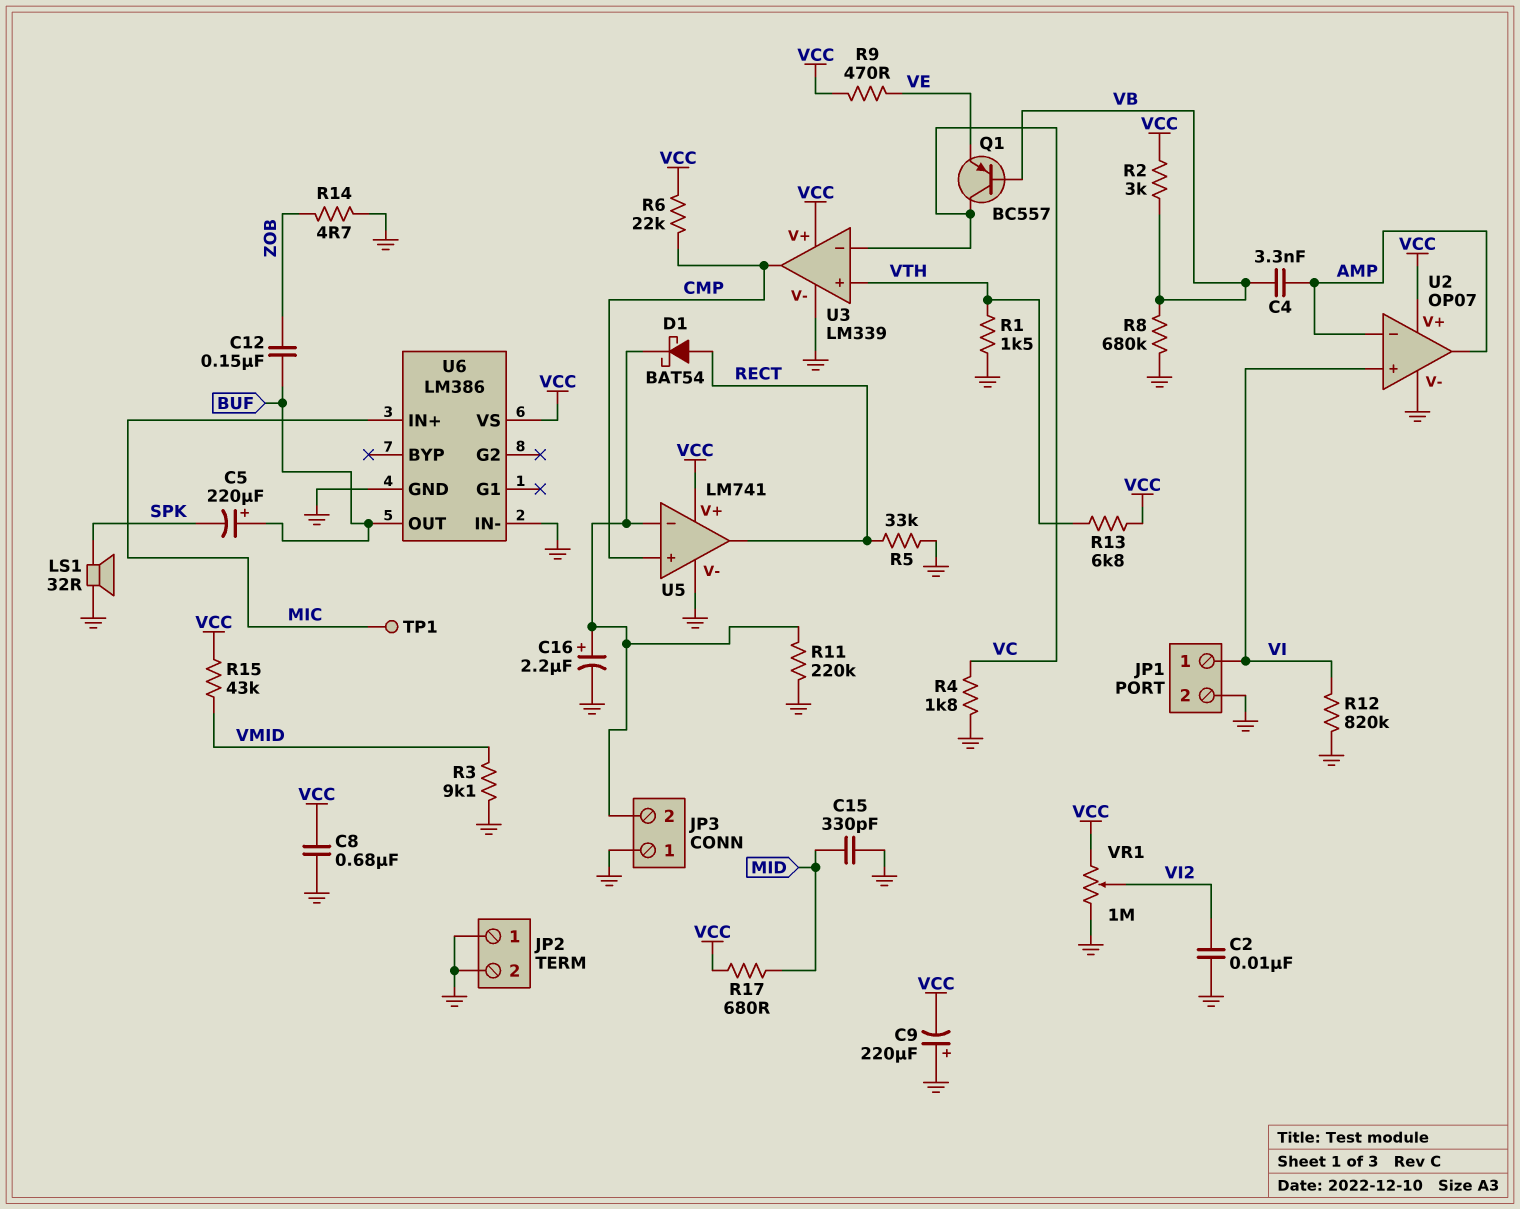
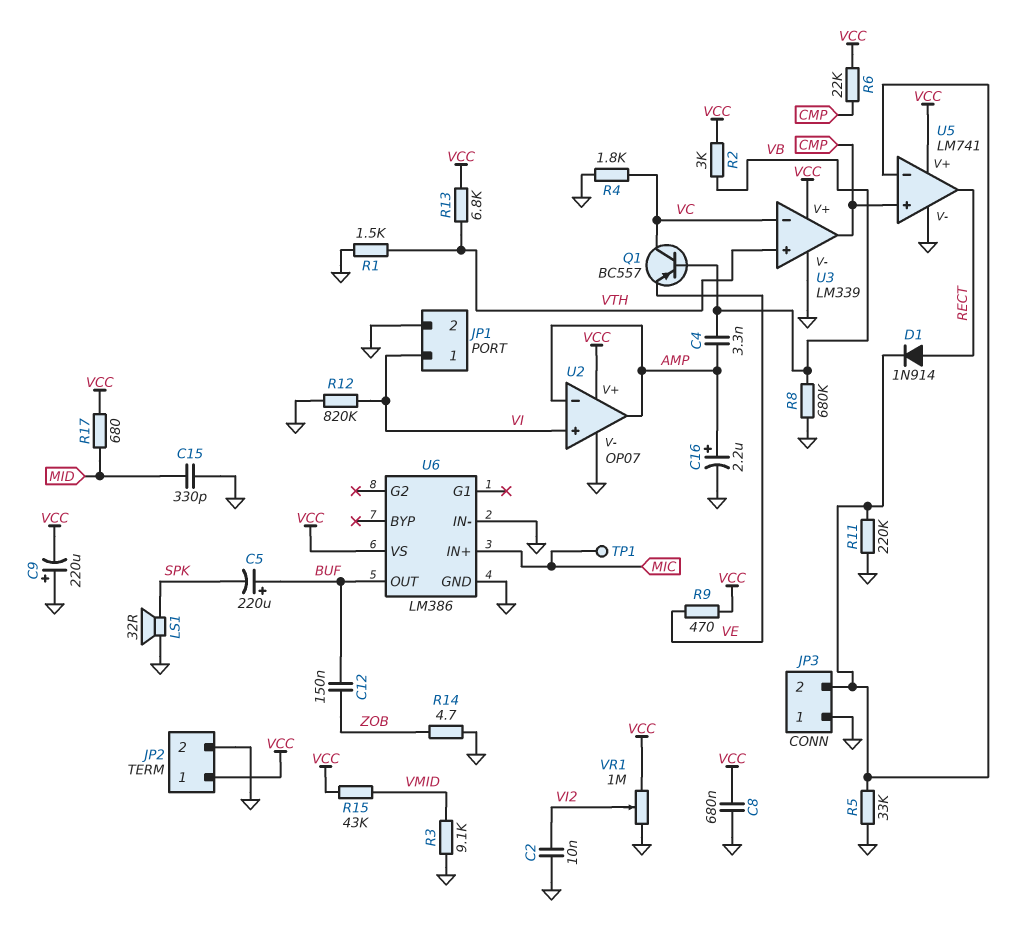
C16: 2.2uF (plus JP3/2, minus GND) -> 2.2uF (plus AMP, minus GND)
D1: schottky BAT54 (A RECT, K JP3/2) -> diode 1N914 (A RECT, K JP3/2)
JP2 pin 1: GND -> VCC
R5: 33k (GND, RECT) -> 33k (GND, JP3/2)

